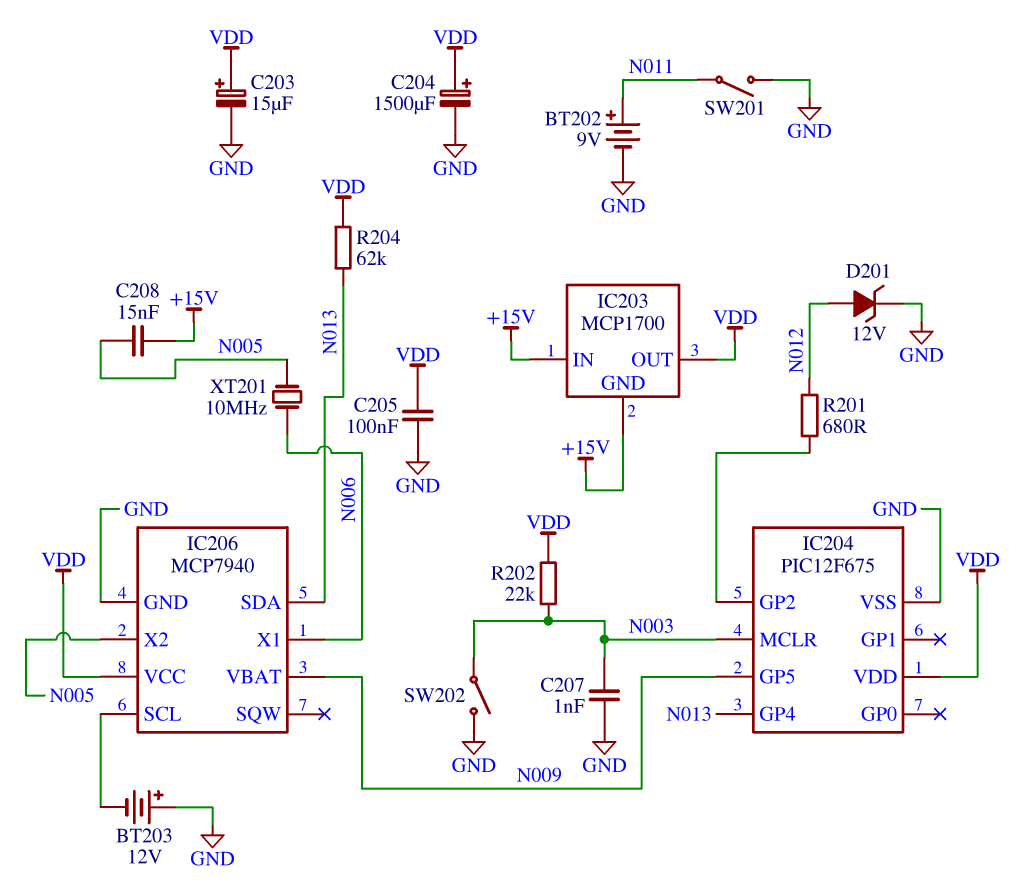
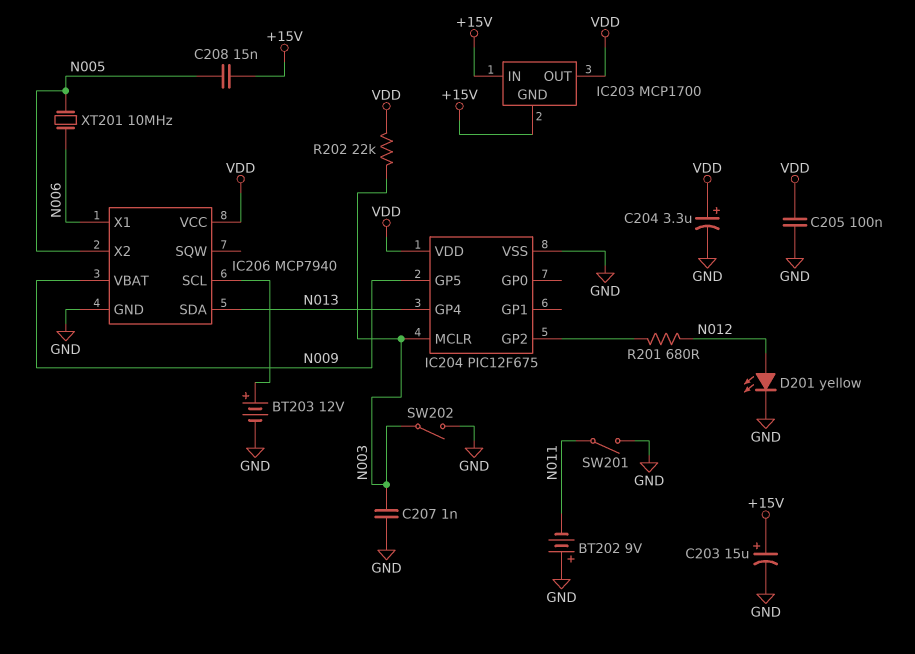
BT202: 9V (plus N011, minus GND) -> 9V (plus GND, minus N011)
BT203: 12V (plus GND, minus IC206/SCL) -> 12V (plus IC206/SCL, minus GND)
C203: 15uF (plus VDD, minus GND) -> 15uF (plus +15V, minus GND)
C204: 1500uF (plus VDD, minus GND) -> 3.3uF (plus VDD, minus GND)
D201: zener 12V (A N012, K GND) -> LED yellow (A N012, K GND)
R204: 62k (N013, VDD) -> none

